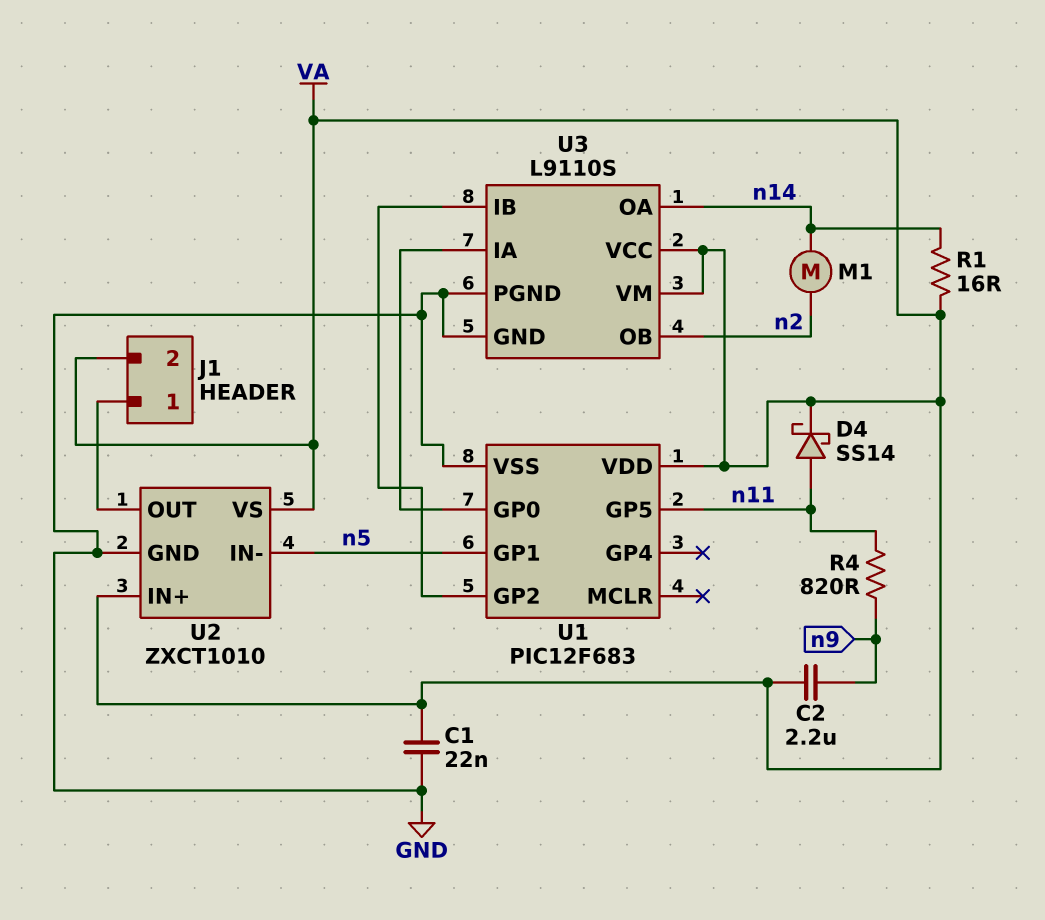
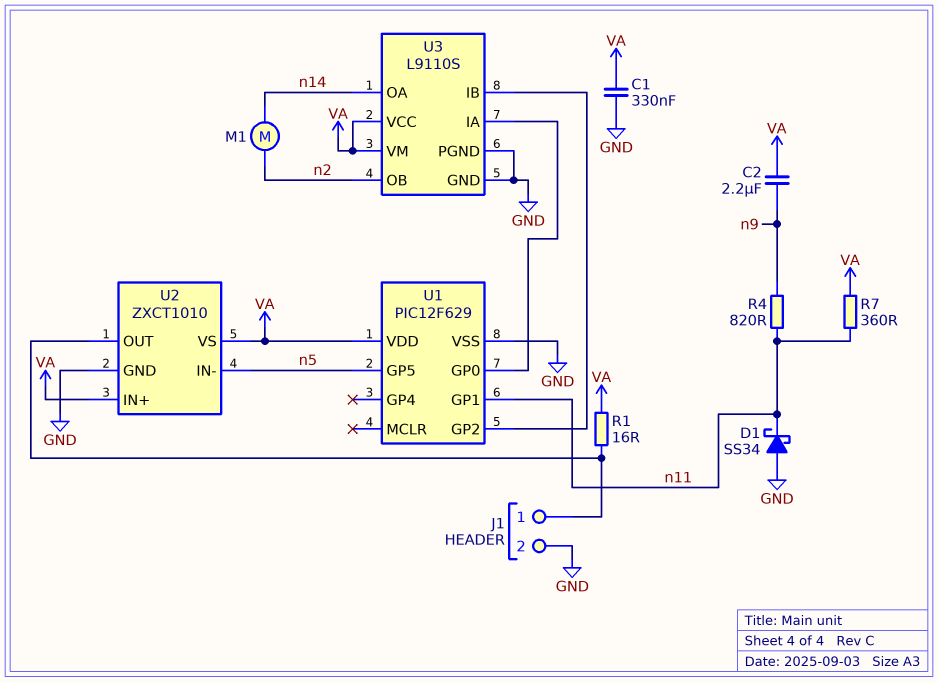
C1: 22nF (GND, VA) -> 330nF (GND, VA)
D1: none -> schottky SS34 (A GND, K n11)
D4: schottky SS14 (A n11, K VA) -> none
J1 pin 2: VA -> GND
R1: 16 (VA, n14) -> 16 (J1/1, VA)
R7: none -> 360 (VA, n11)
U1: PIC12F683 -> PIC12F629
U1 pin GP1: n5 -> n11
U1 pin GP5: n11 -> n5

